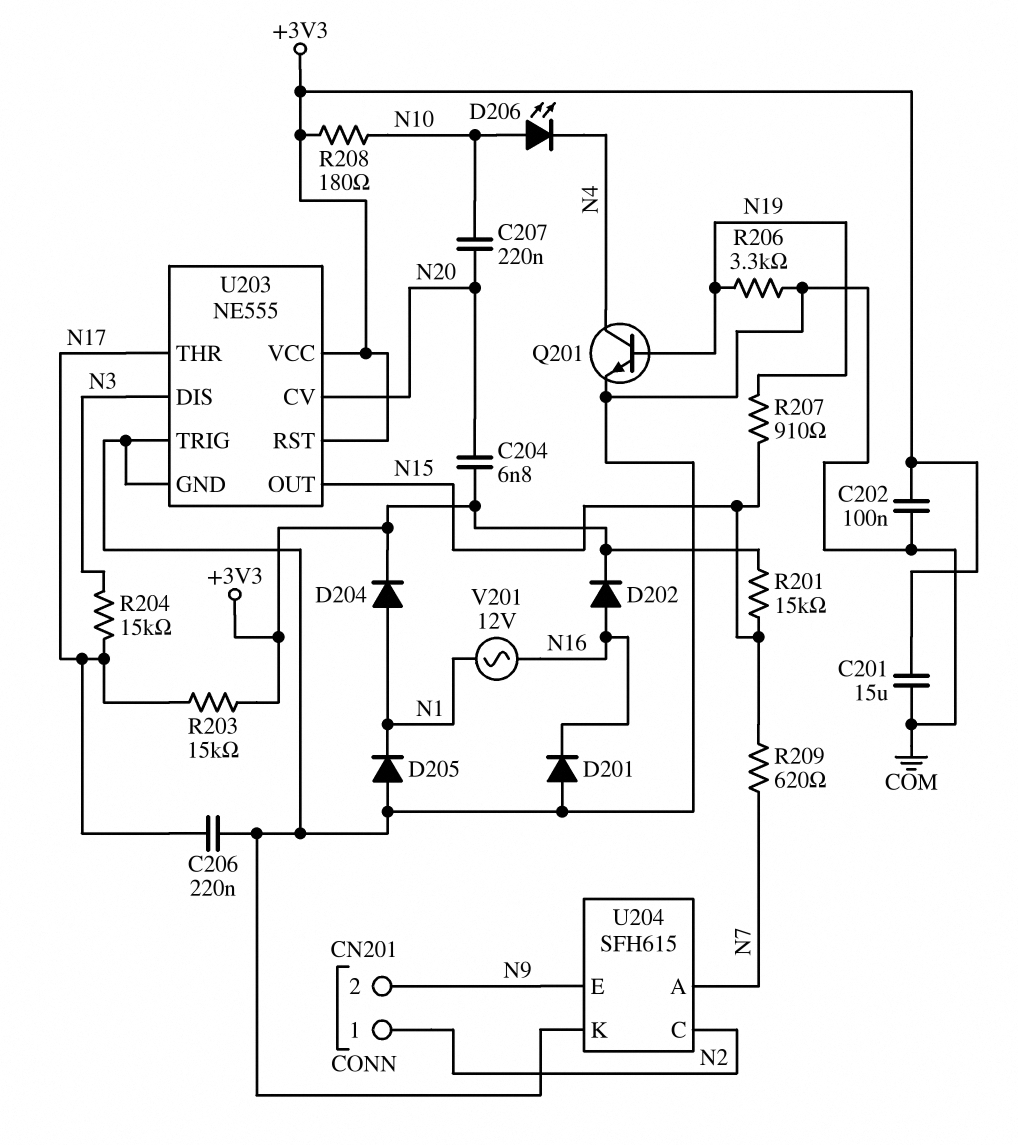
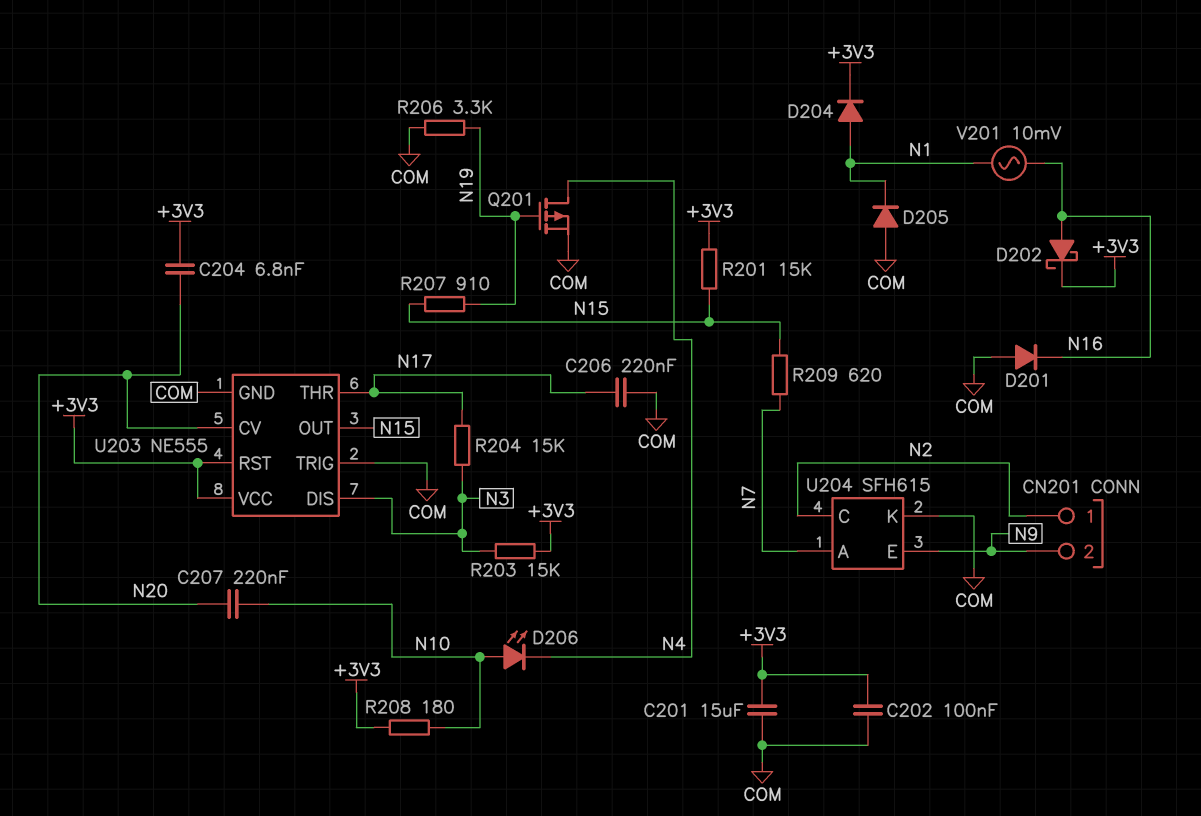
D202: diode (A N16, K +3V3) -> schottky (A N16, K +3V3)
Q201: NPN (B N19, C N4, E COM) -> PMOS (G N19, D N4, S COM)
R203: 15k (+3V3, N17) -> 15k (+3V3, N3)
V201: AC 12V (N1, N16) -> AC 10mV (N1, N16)

